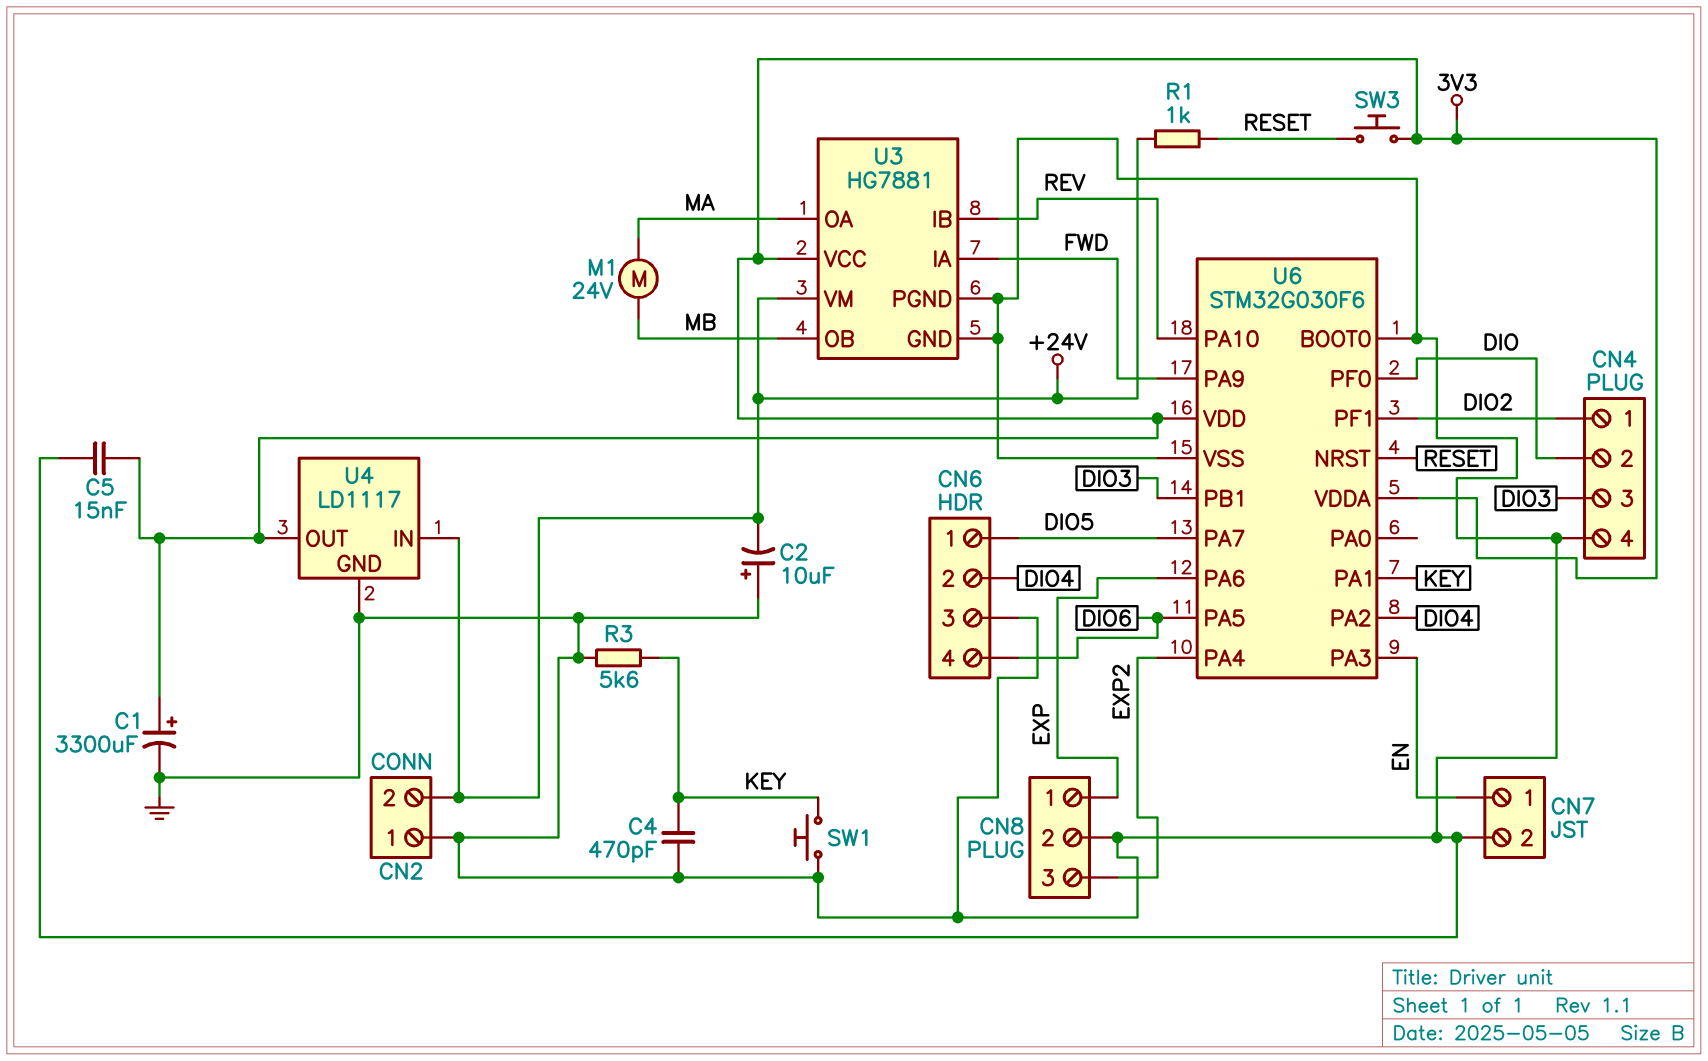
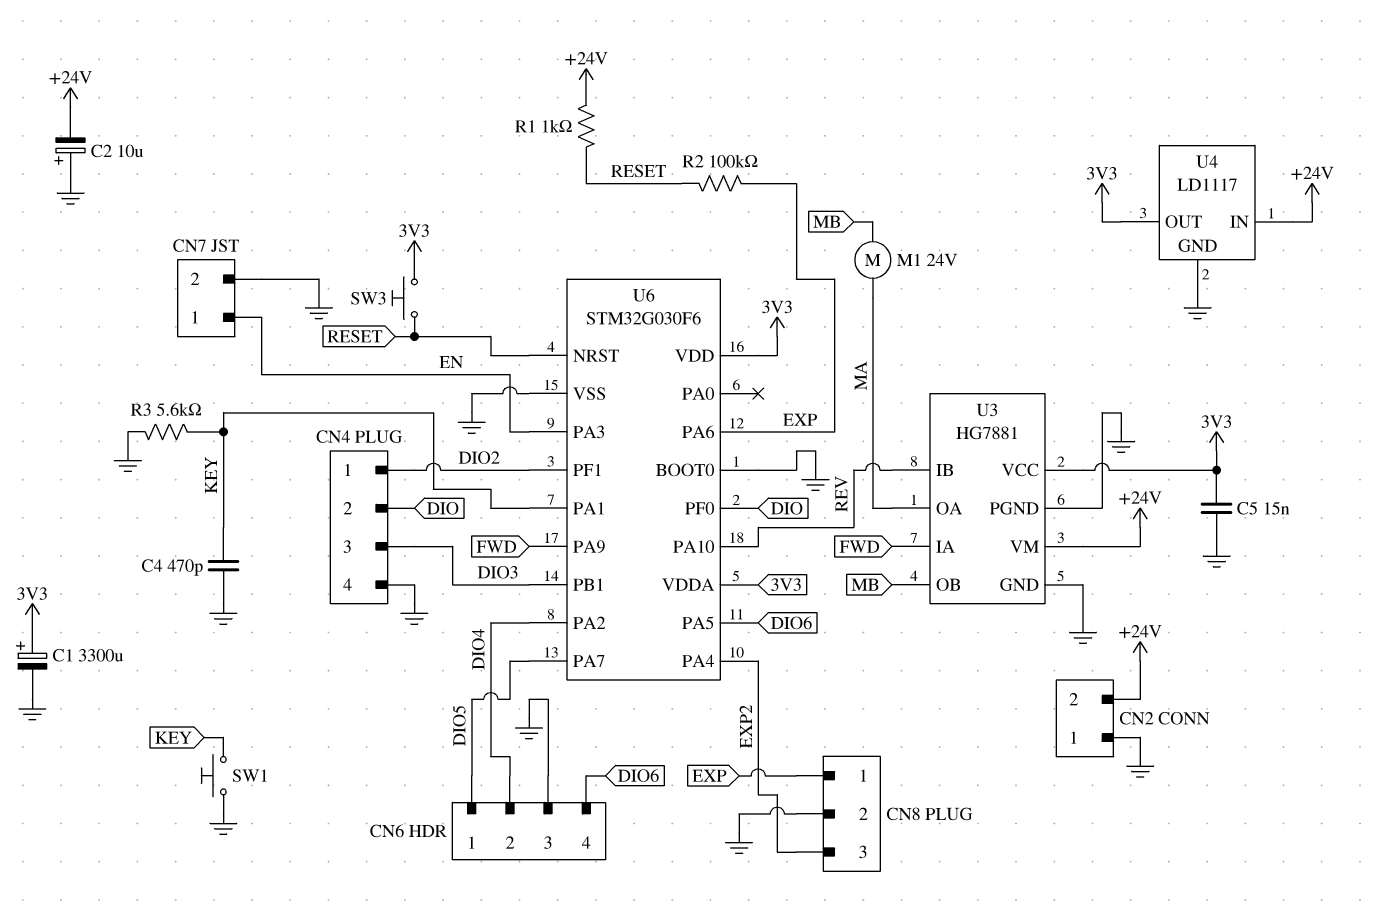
R2: none -> 100k (EXP, RESET)

